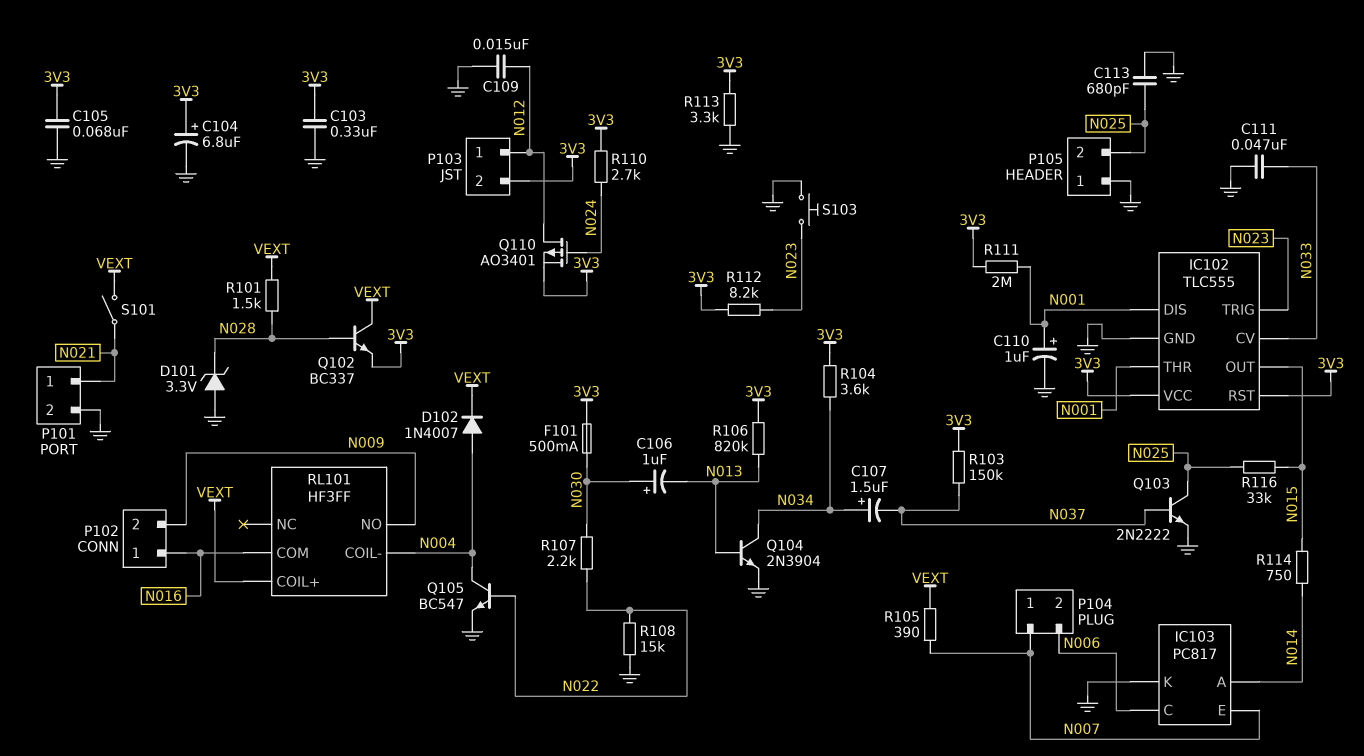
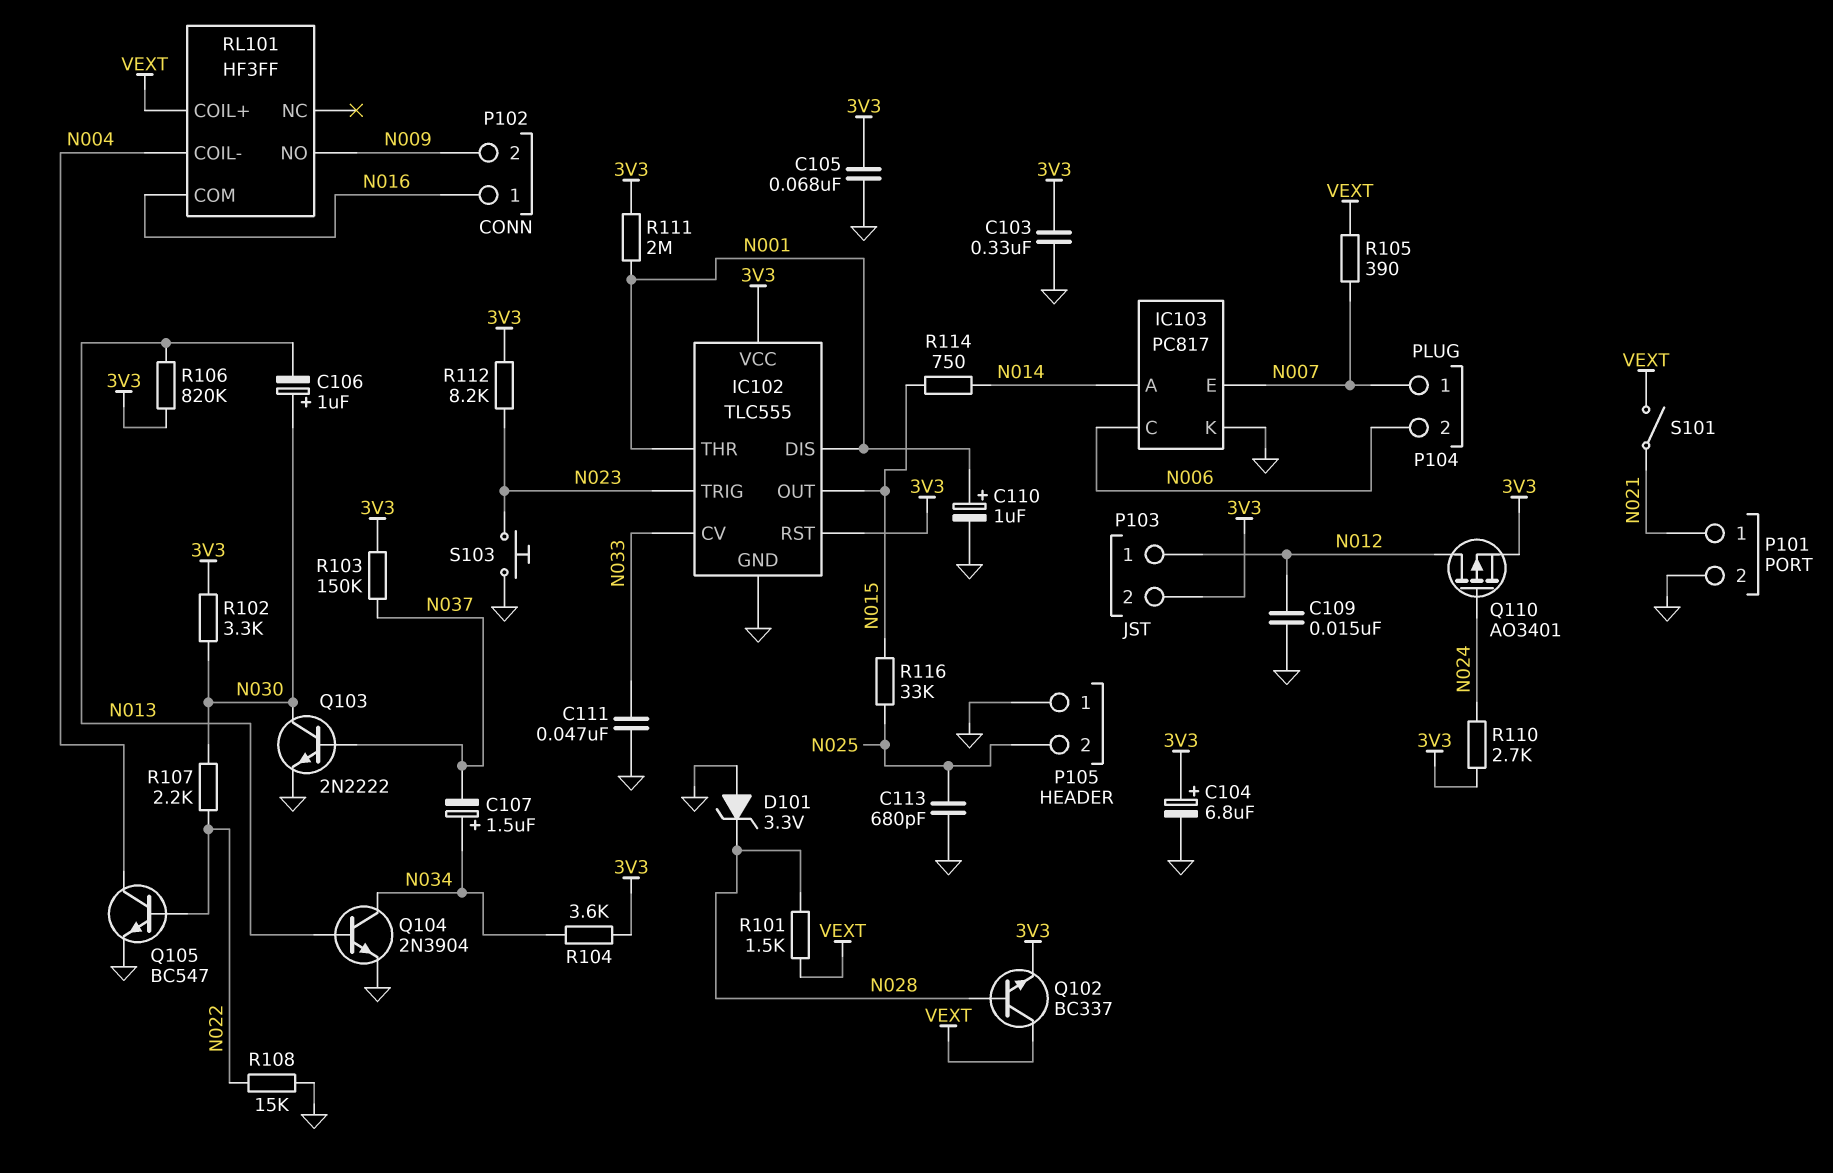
D102: diode 1N4007 (A N004, K VEXT) -> none
F101: 500mA (3V3, N030) -> none
Q103: NPN 2N2222 (B N037, C N025, E GND) -> NPN 2N2222 (B N037, C N030, E GND)
R102: none -> 3.3k (3V3, N030)
R113: 3.3k (3V3, GND) -> none

